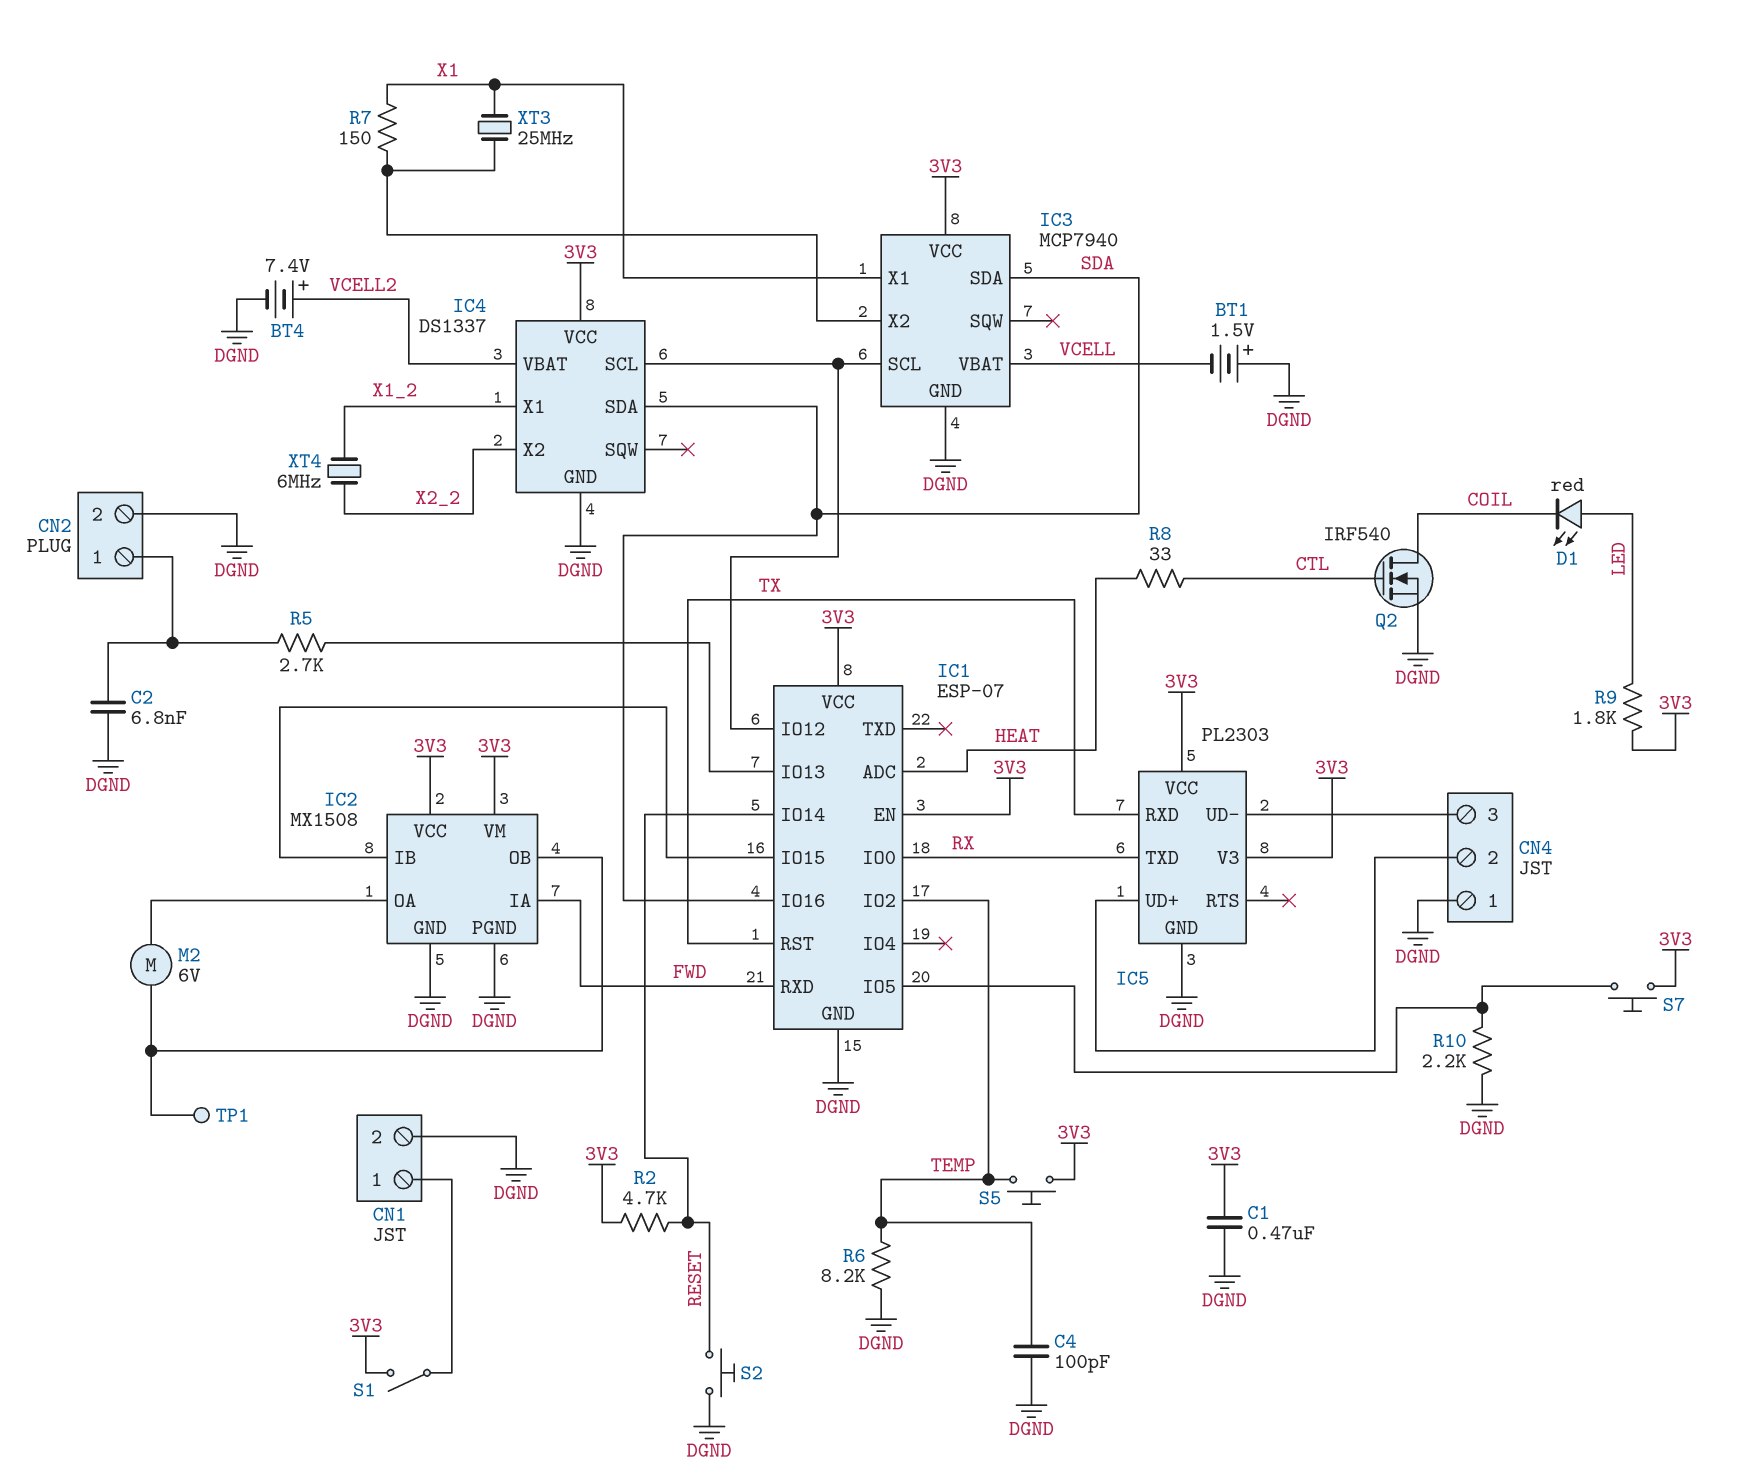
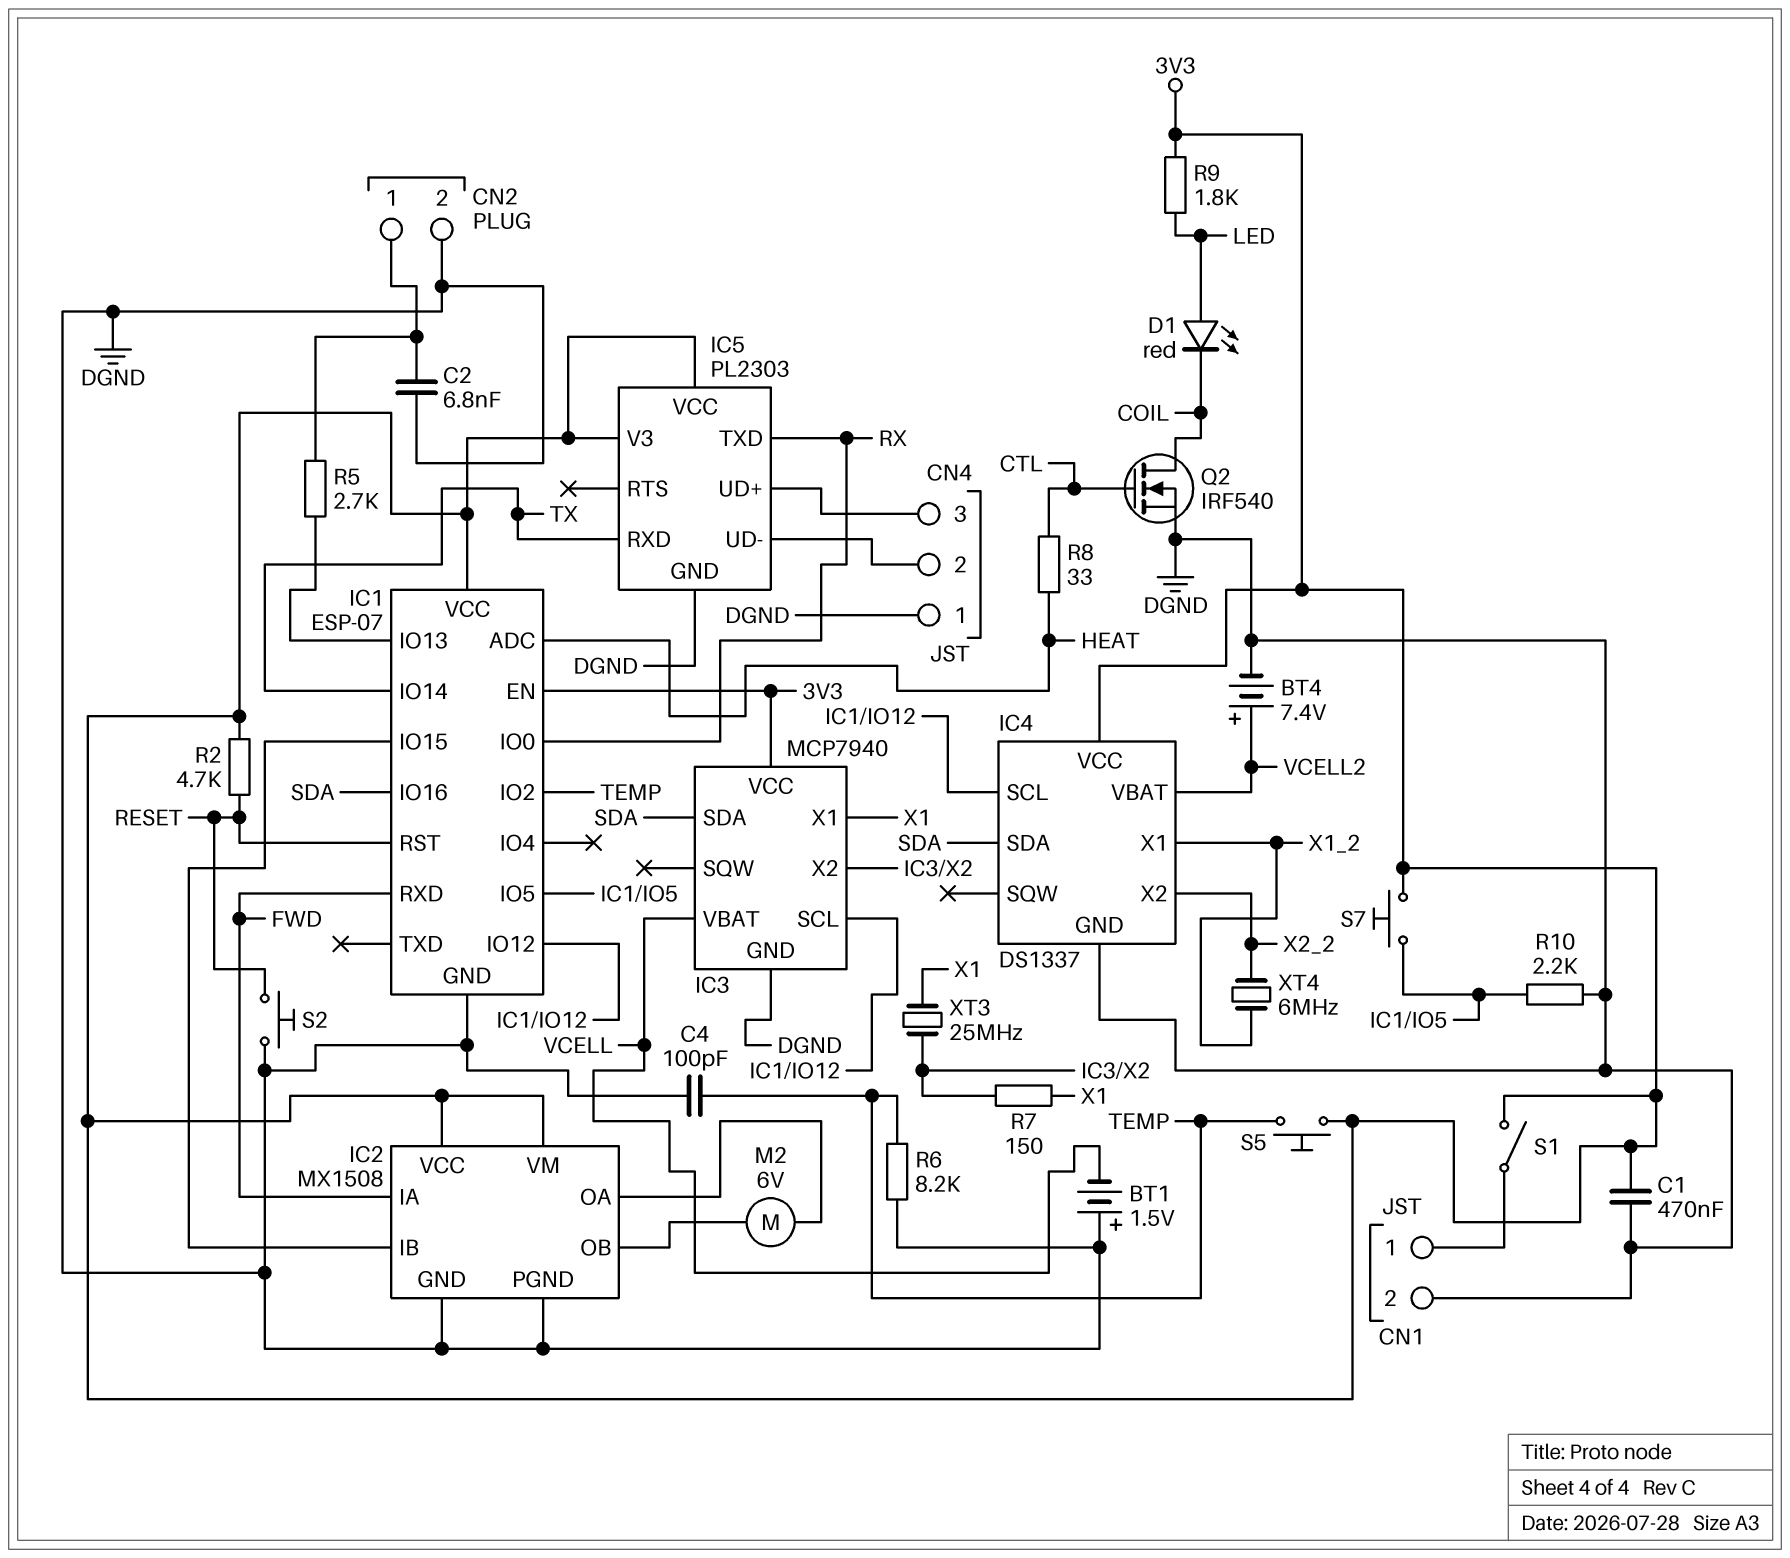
IC1 pin IO14: RESET -> TX
IC1 pin RST: TX -> RESET
IC5 pin UD+: CN4/2 -> CN4/3
IC5 pin UD-: CN4/3 -> CN4/2
TP1: test point (IC2/OB) -> none

